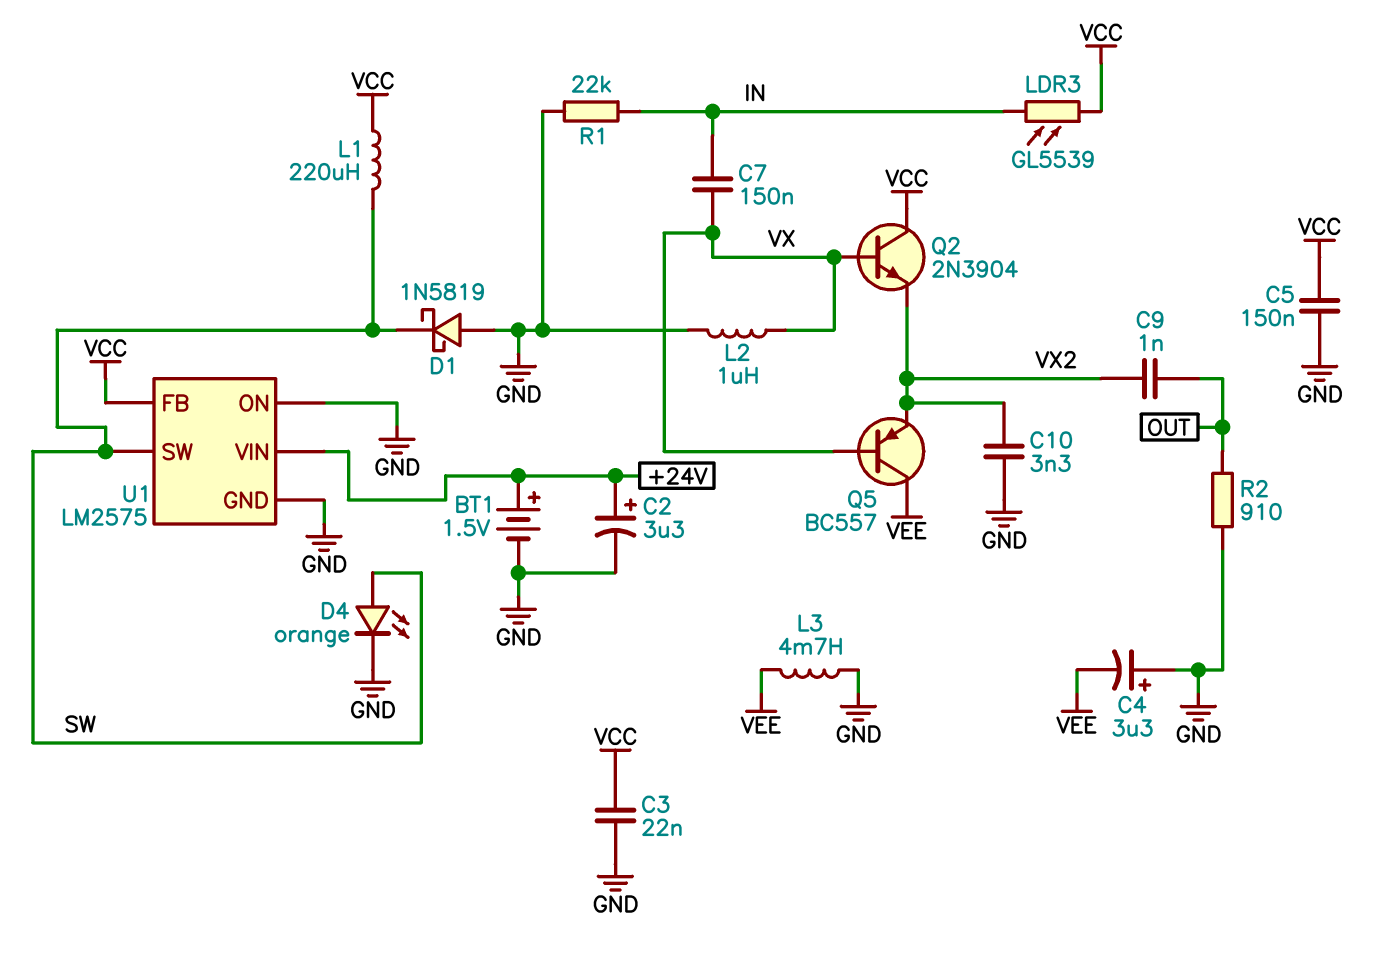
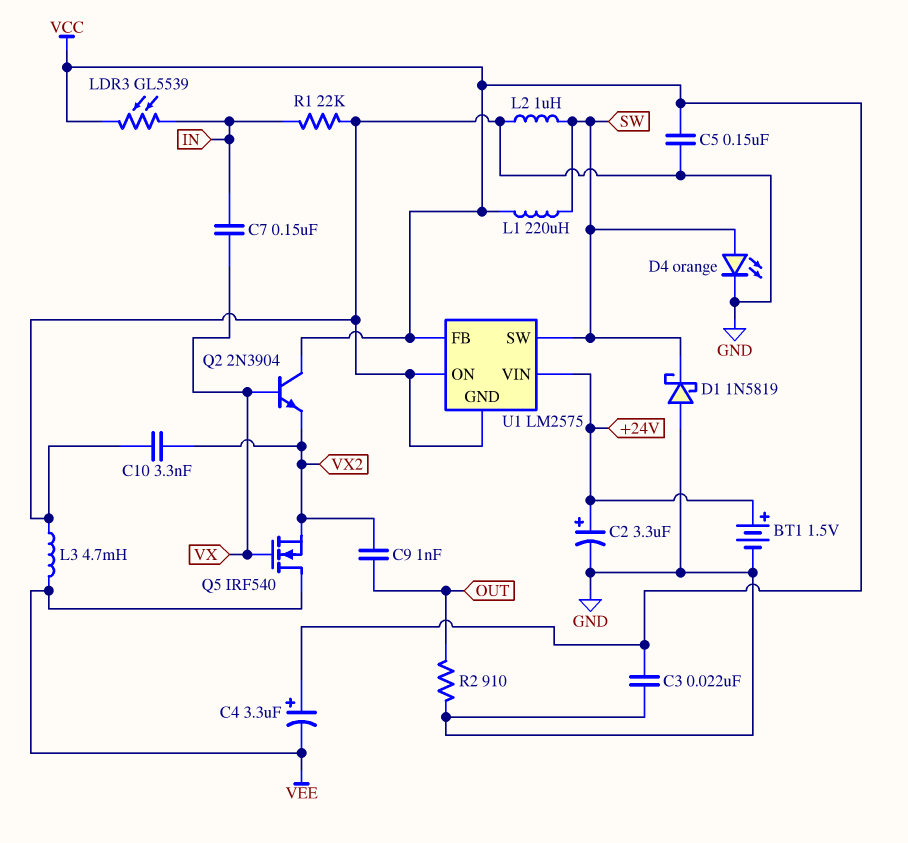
C4: 3.3uF (plus GND, minus VEE) -> 3.3uF (plus VCC, minus VEE)
L2: 1uH (GND, VX) -> 1uH (GND, SW)
Q5: PNP BC557 (B VX, C VEE, E VX2) -> NMOS IRF540 (G VX, D VEE, S VX2)

